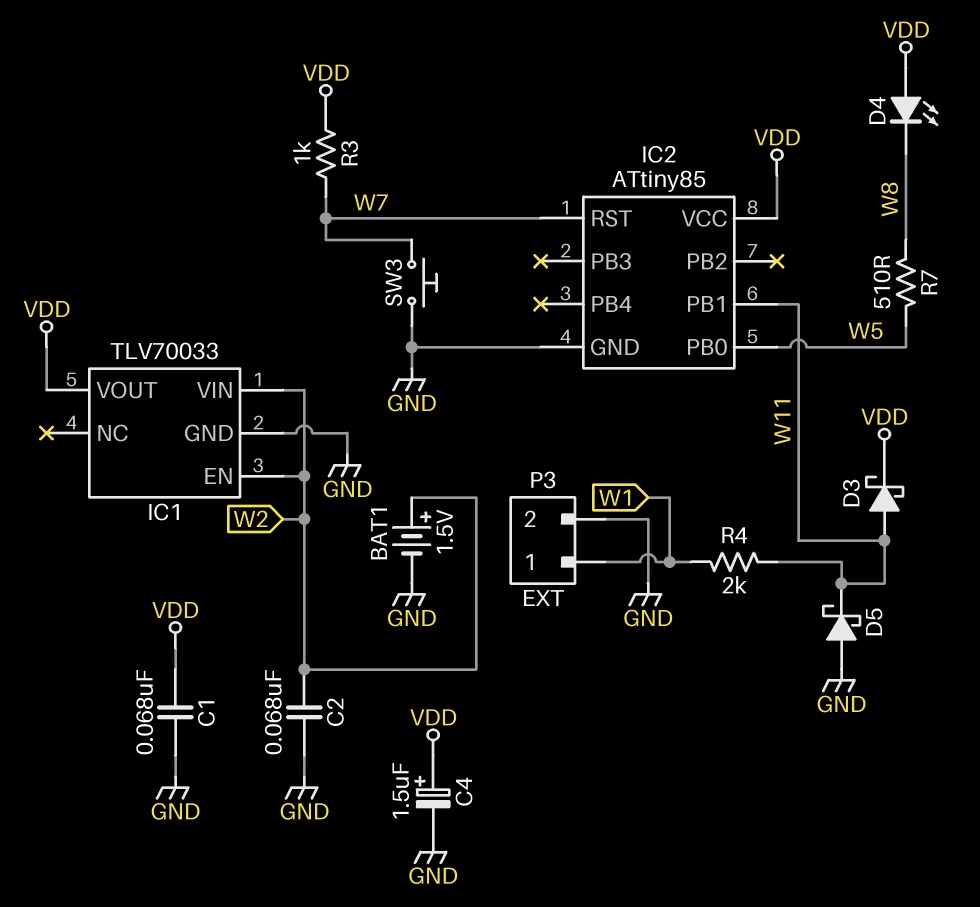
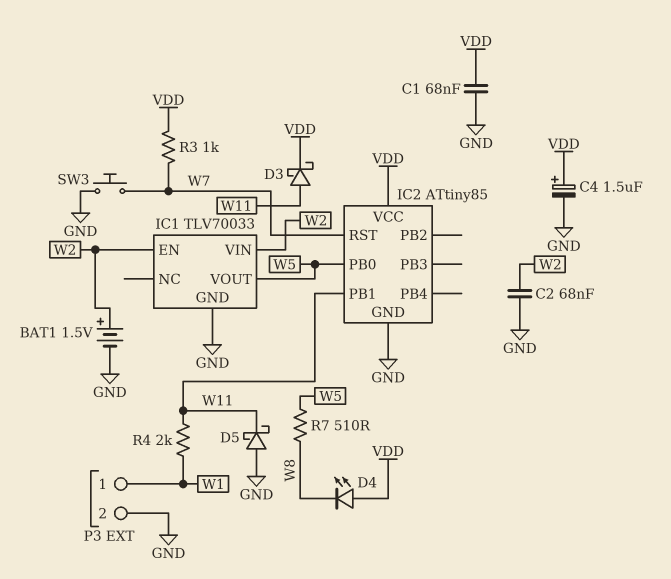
IC1 pin VOUT: VDD -> W5

